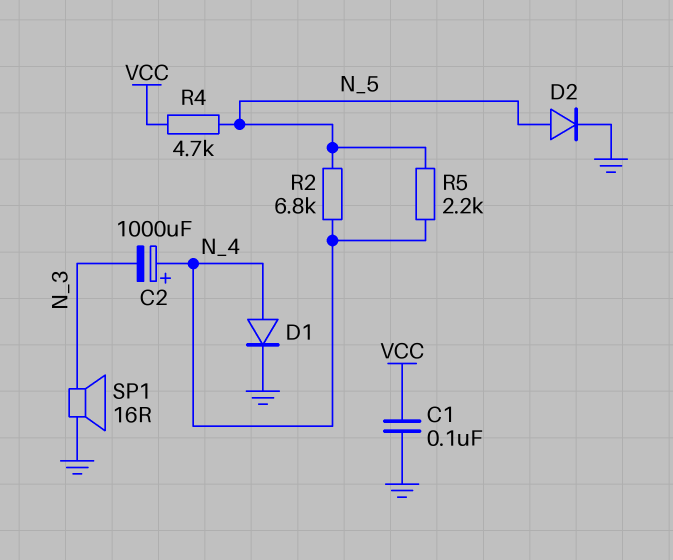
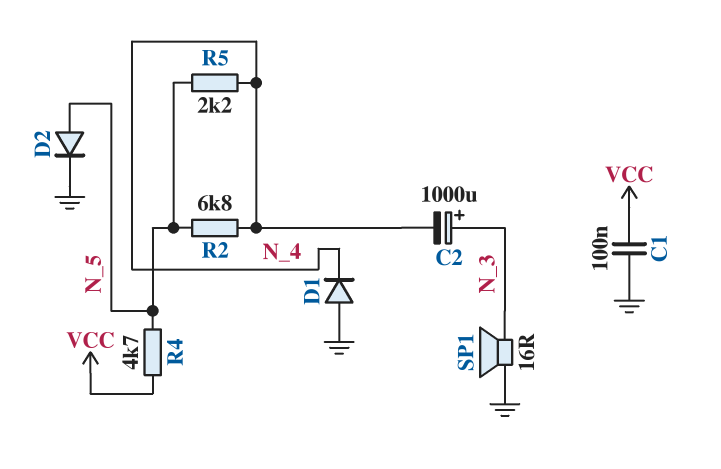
C2: 1000uF (plus N_4, minus N_3) -> 1000uF (plus N_3, minus N_4)
D1: diode (A N_4, K GND) -> diode (A GND, K N_4)

